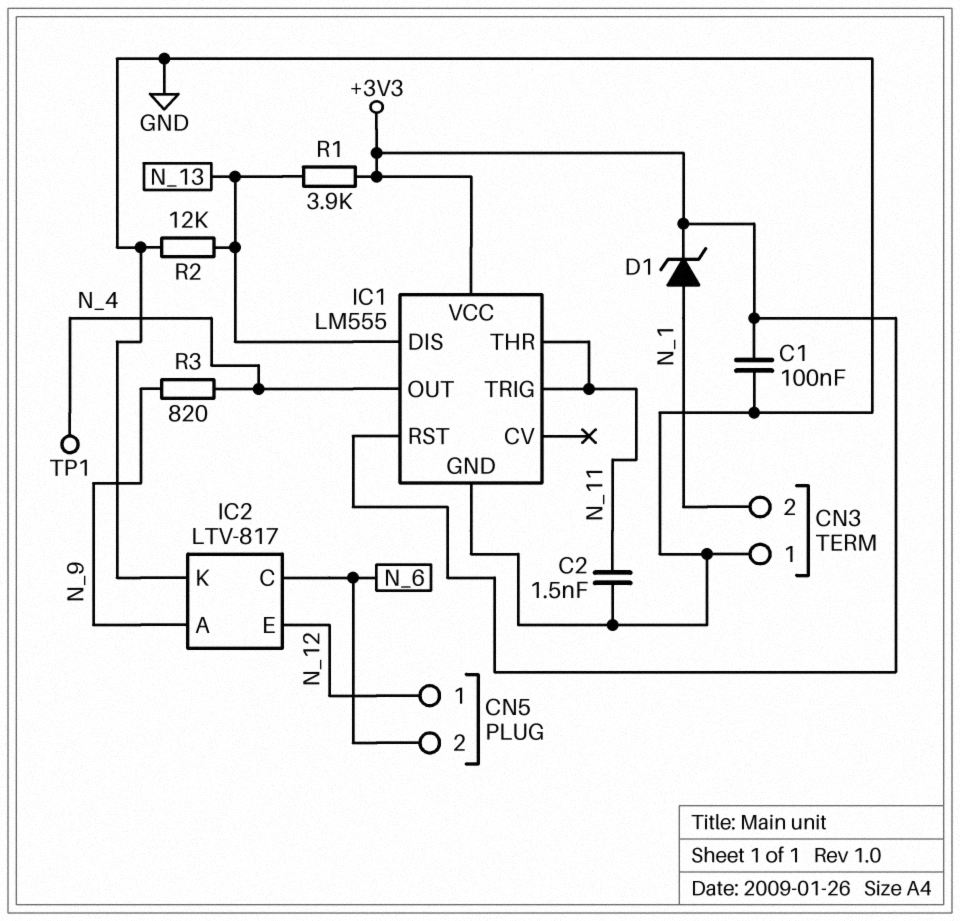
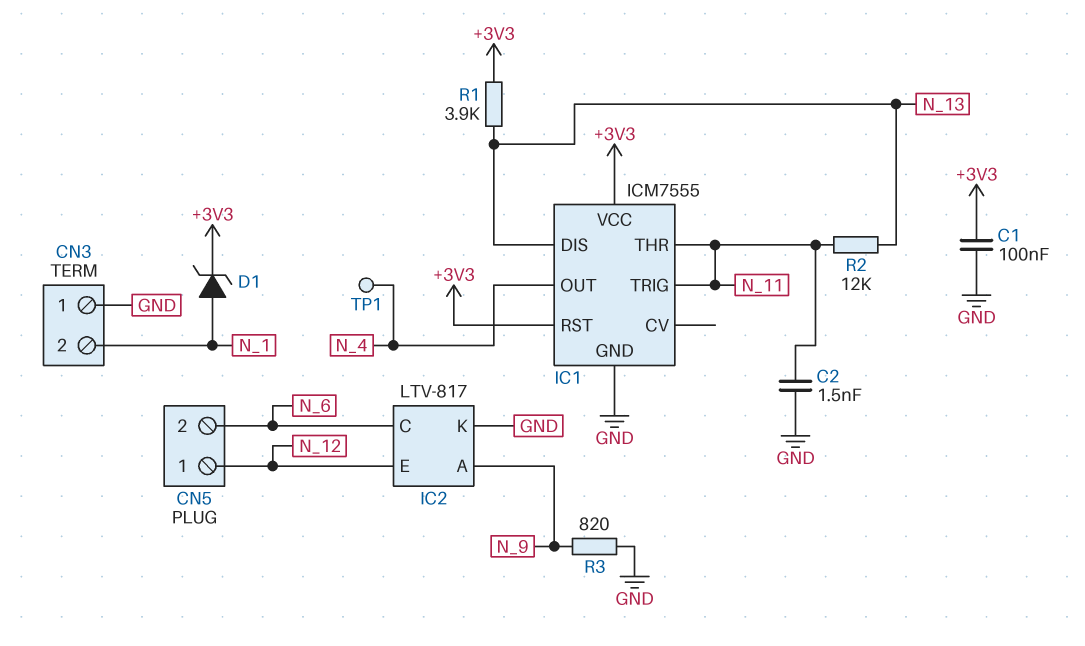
IC1: LM555 -> ICM7555
R2: 12k (GND, N_13) -> 12k (N_11, N_13)
R3: 820 (N_4, N_9) -> 820 (GND, N_9)

